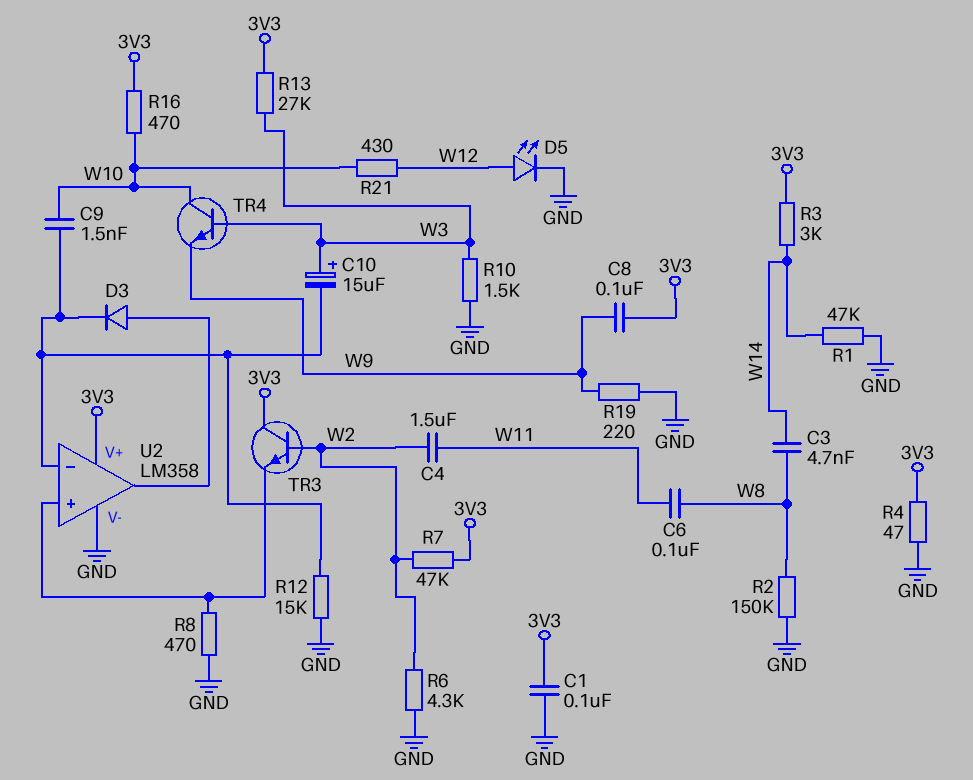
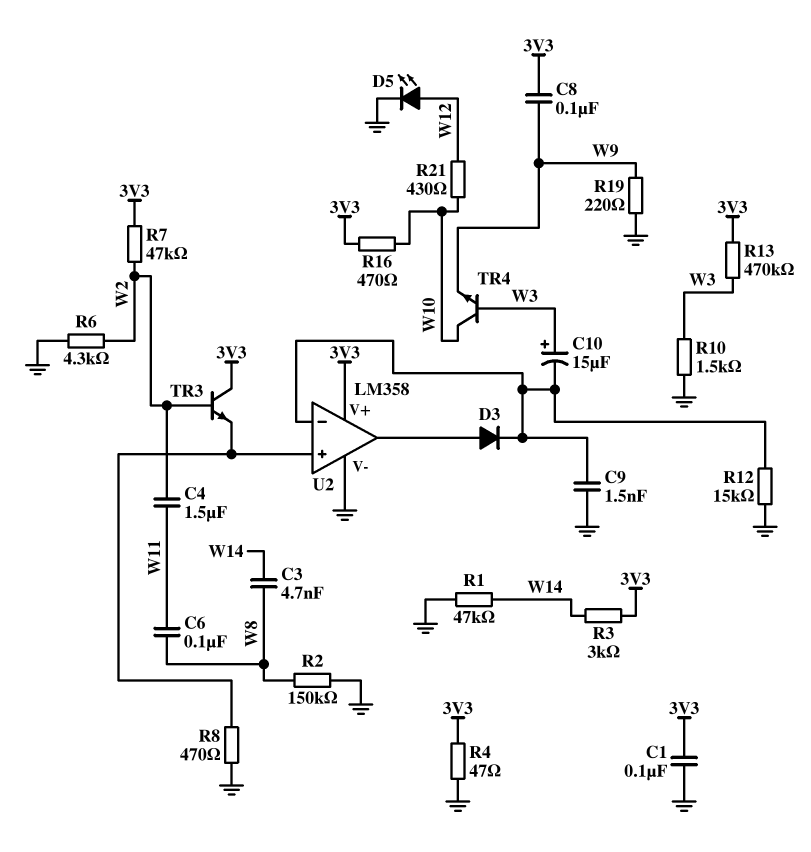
C9: 1.5nF (U2/in-, W10) -> 1.5nF (GND, U2/in-)
R13: 27k (3V3, W3) -> 470k (3V3, W3)

